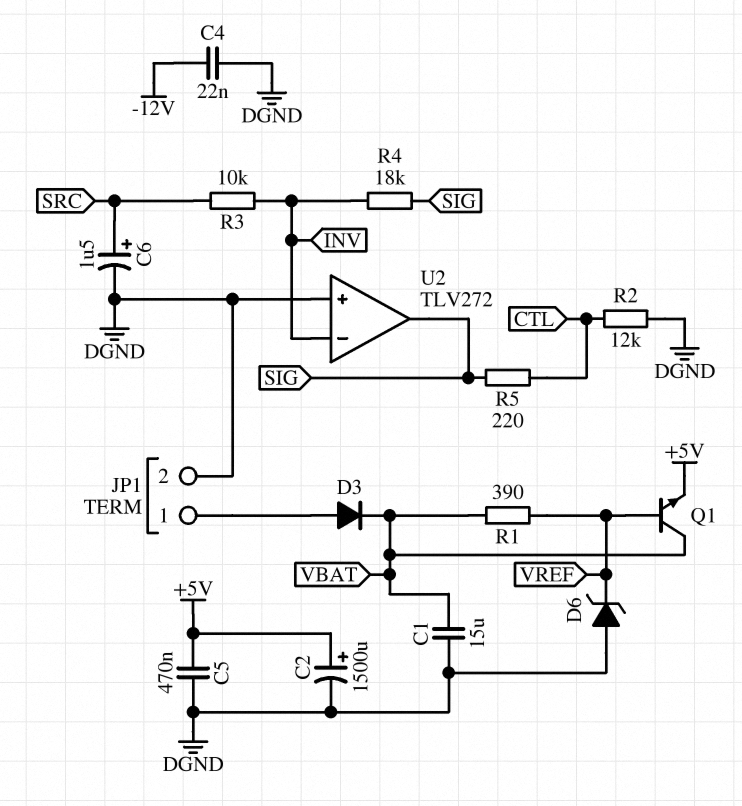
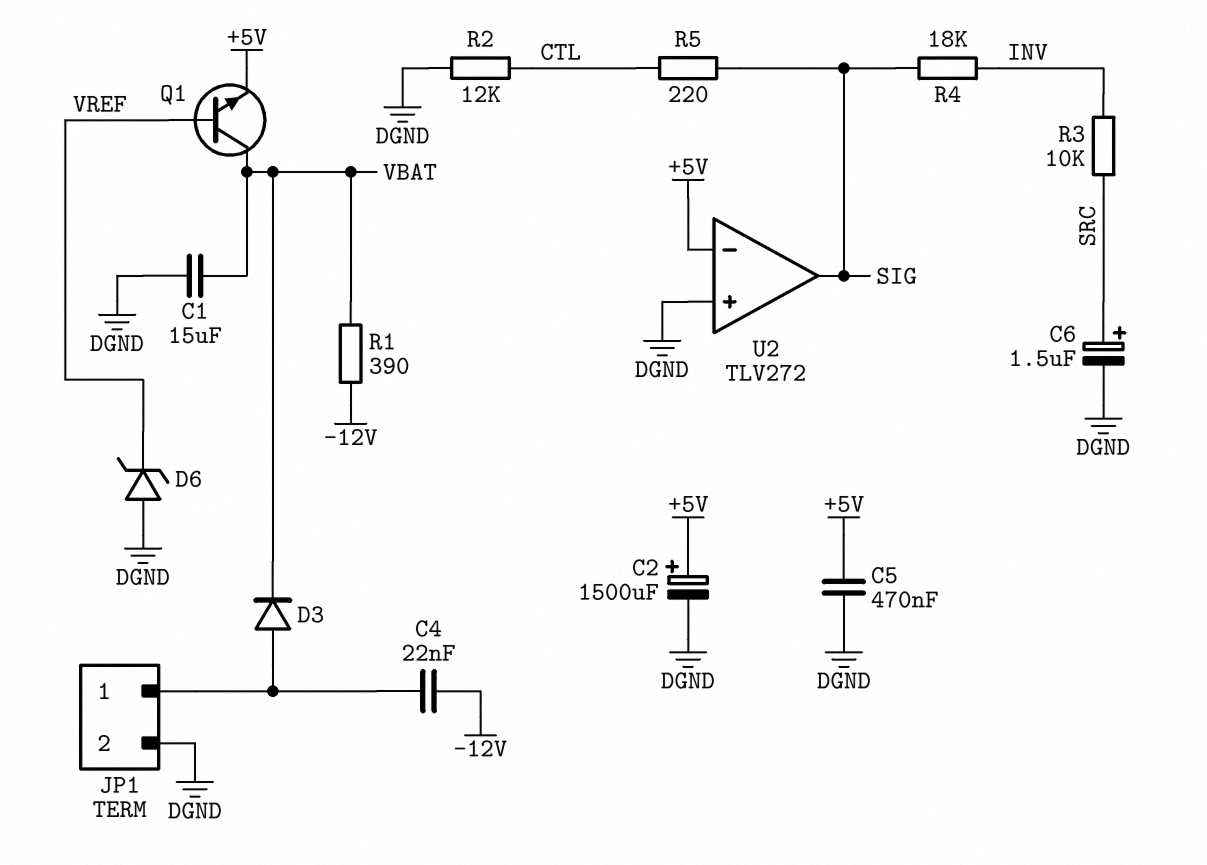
C4: 22nF (-12V, DGND) -> 22nF (-12V, JP1/1)
R1: 390 (VBAT, VREF) -> 390 (-12V, VBAT)
U2 pin in-: INV -> +5V

